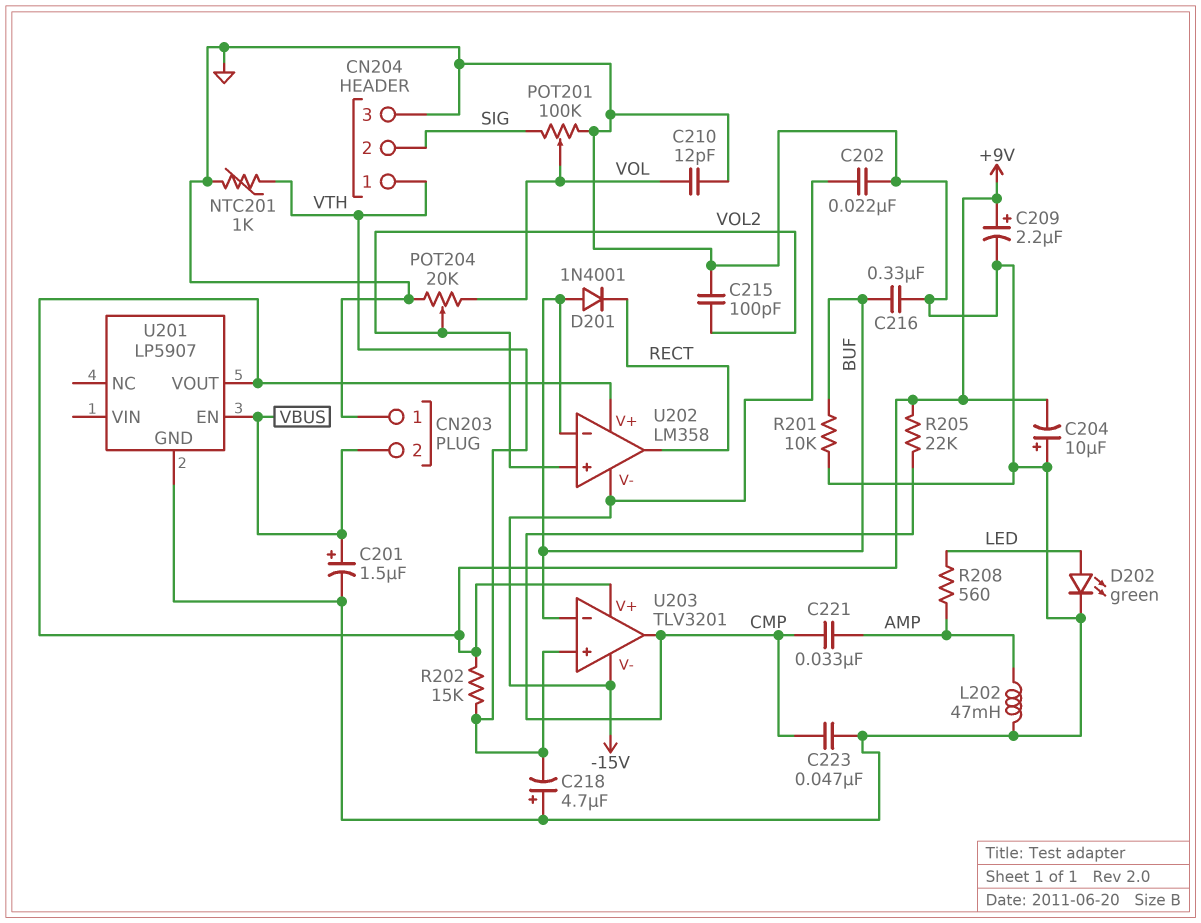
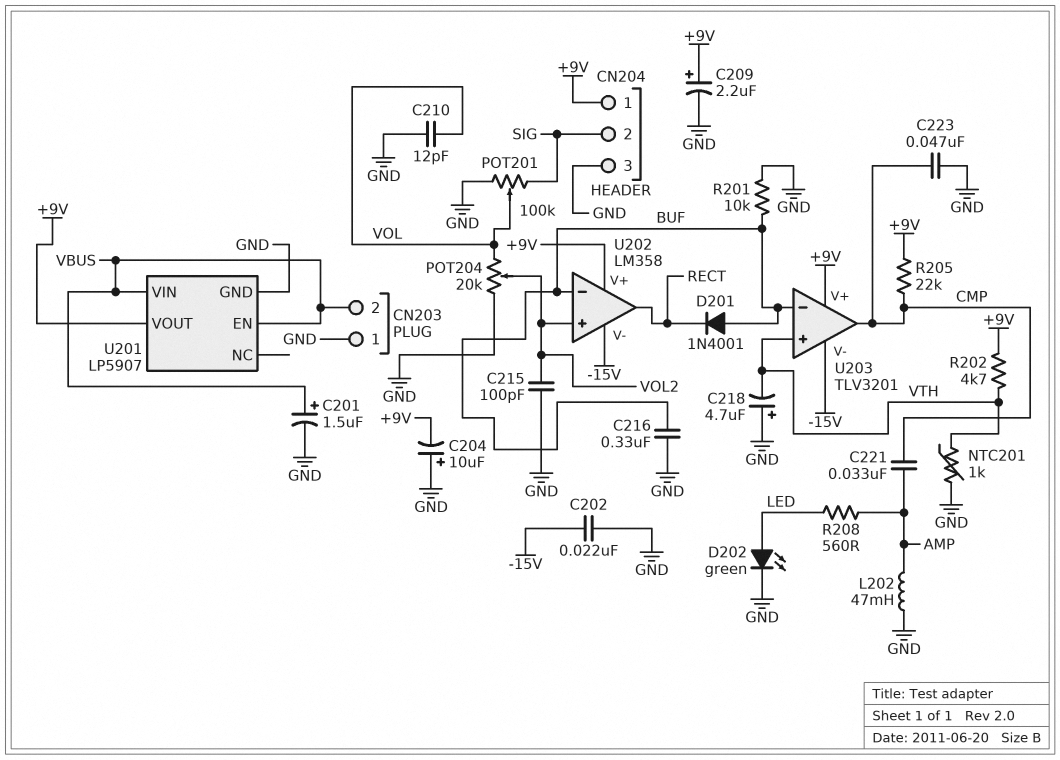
CN204 pin 1: VTH -> +9V
R202: 15k (+9V, VTH) -> 4.7k (+9V, VTH)
U201 pin VIN: none -> VBUS

